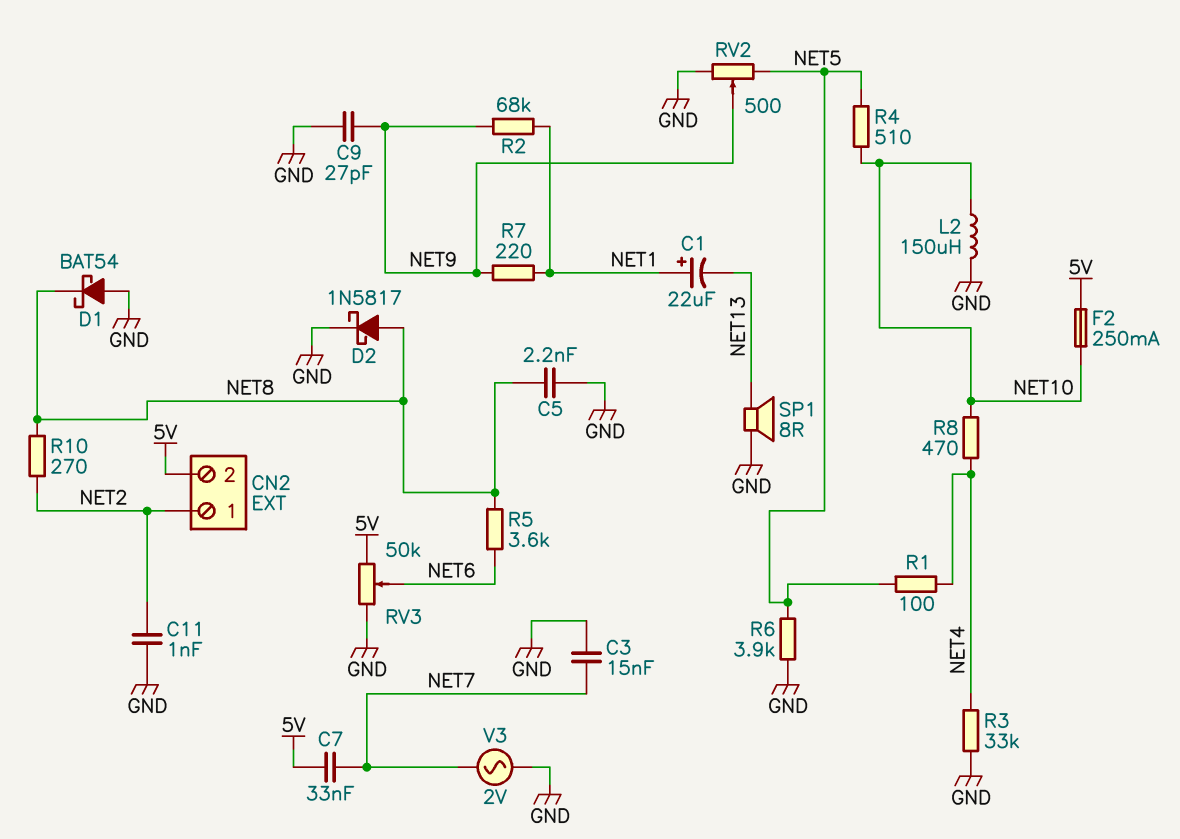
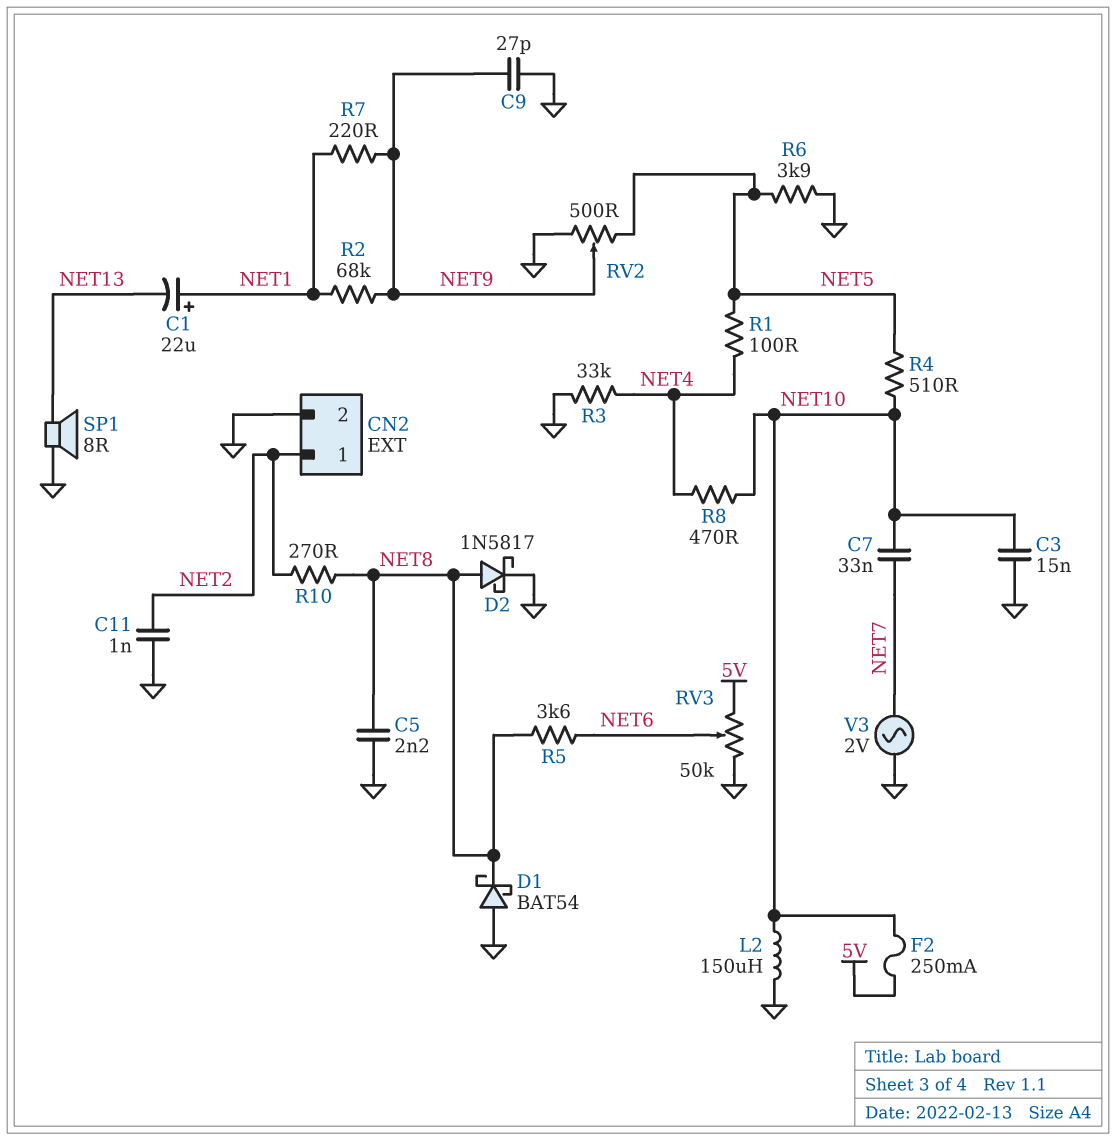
C3: 15nF (GND, NET7) -> 15nF (GND, NET10)
C7: 33nF (5V, NET7) -> 33nF (NET7, NET10)
CN2 pin 2: 5V -> GND

